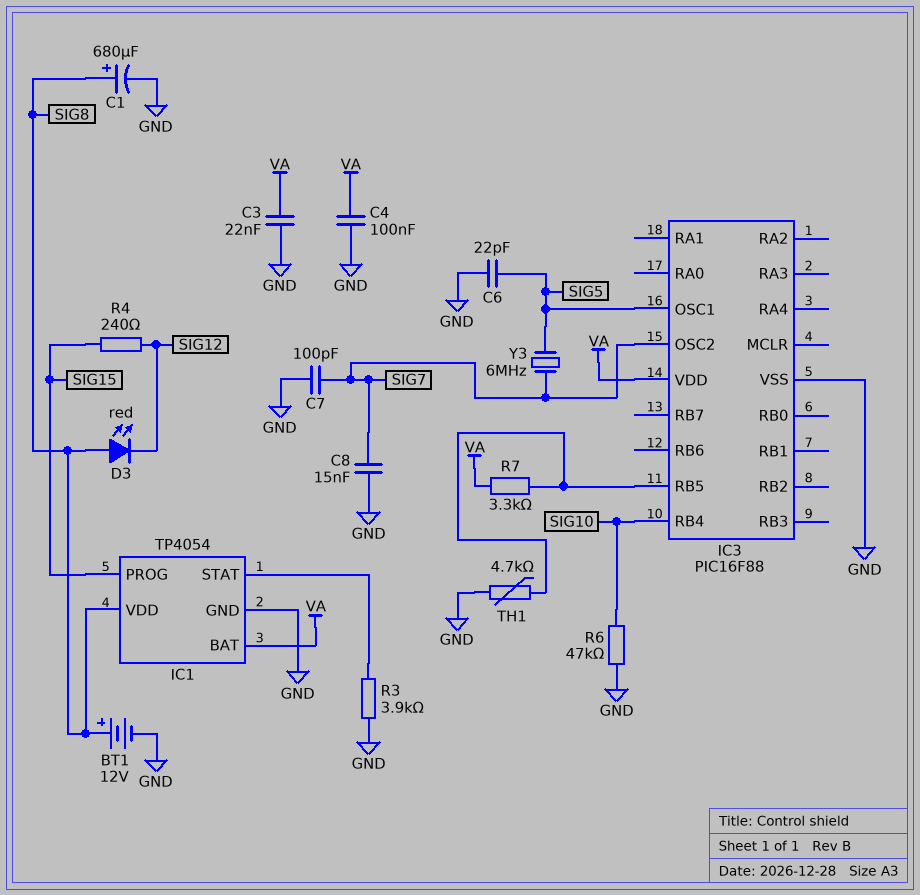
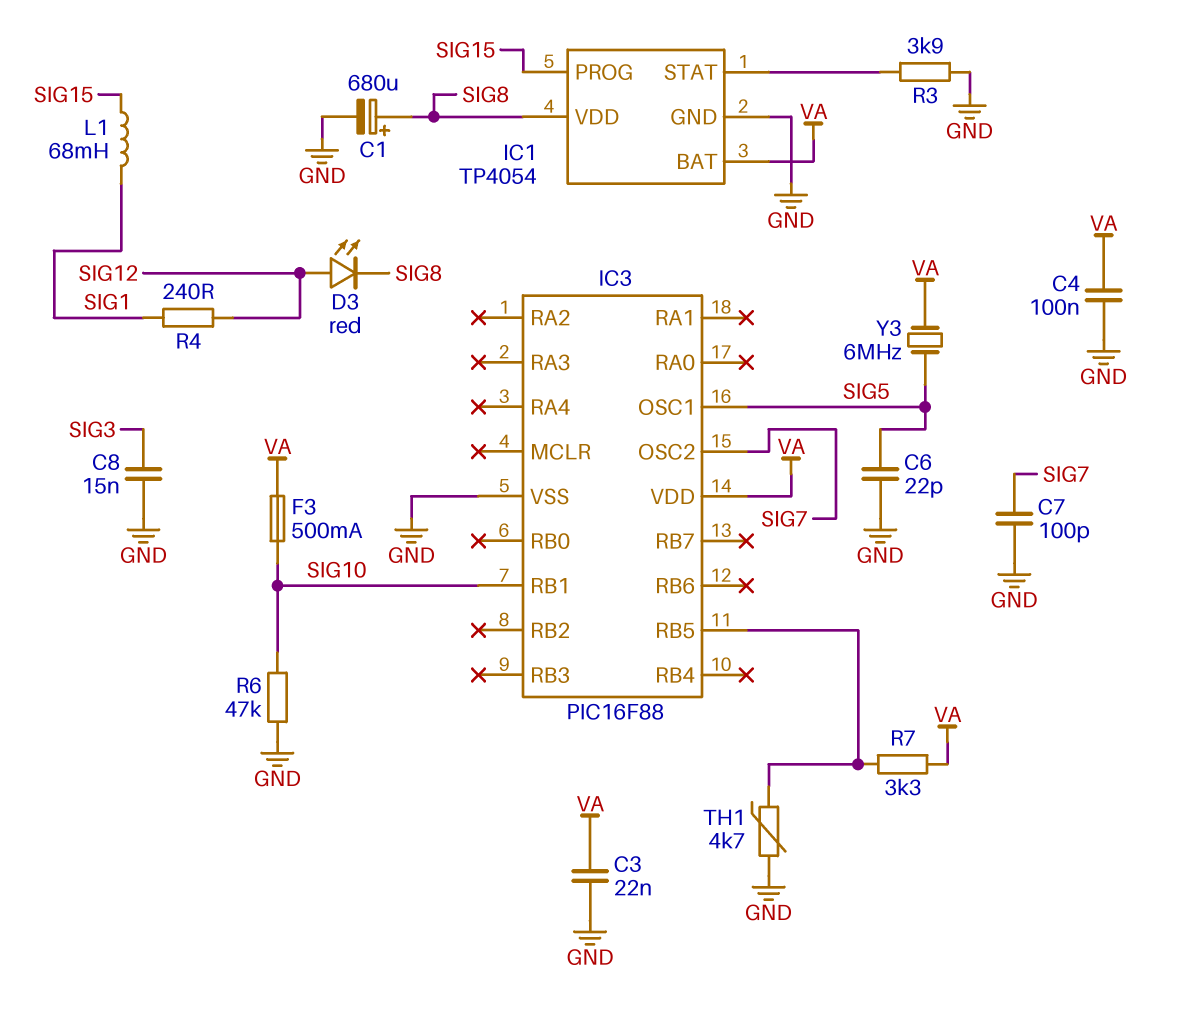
BT1: 12V (plus SIG8, minus GND) -> none
C8: 15nF (GND, SIG7) -> 15nF (GND, SIG3)
D3: LED red (A SIG8, K SIG12) -> LED red (A SIG12, K SIG8)
F3: none -> 500mA (SIG10, VA)
IC3 pin RB1: none -> SIG10
IC3 pin RB4: SIG10 -> none
L1: none -> 68mH (SIG1, SIG15)
R4: 240 (SIG12, SIG15) -> 240 (SIG1, SIG12)
Y3: 6MHz (SIG5, SIG7) -> 6MHz (SIG5, VA)

